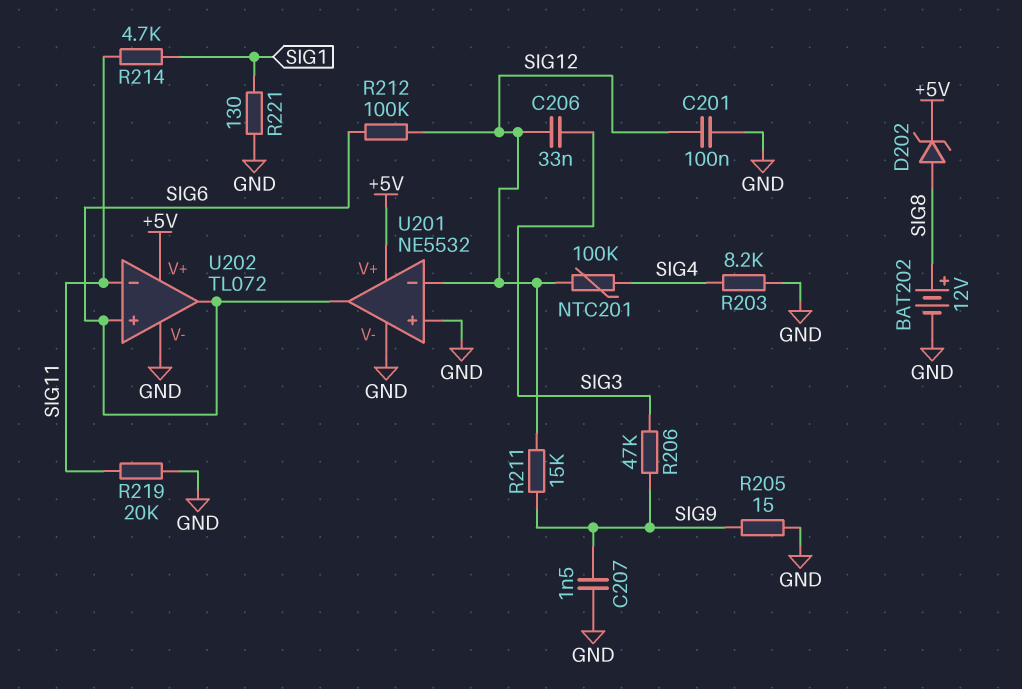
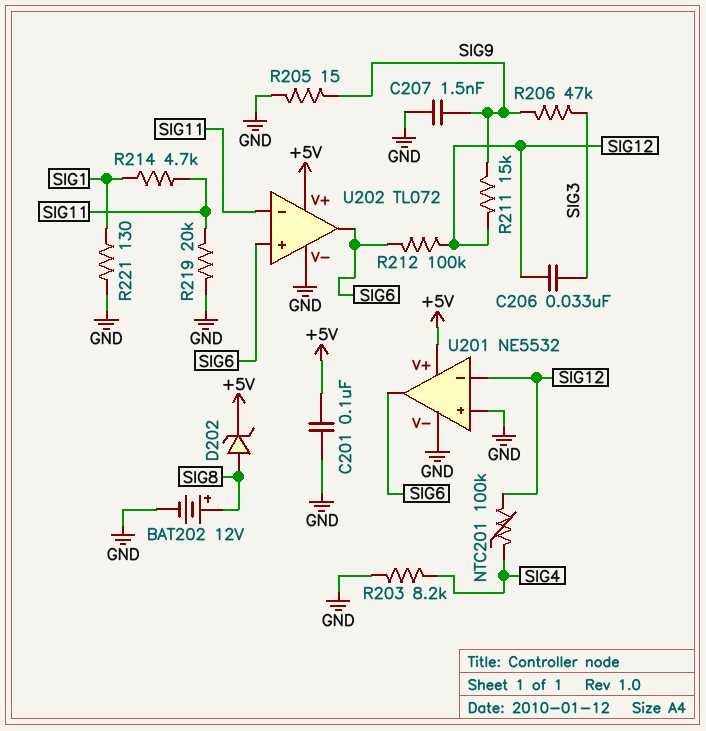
C201: 100nF (GND, SIG12) -> 100nF (+5V, GND)

